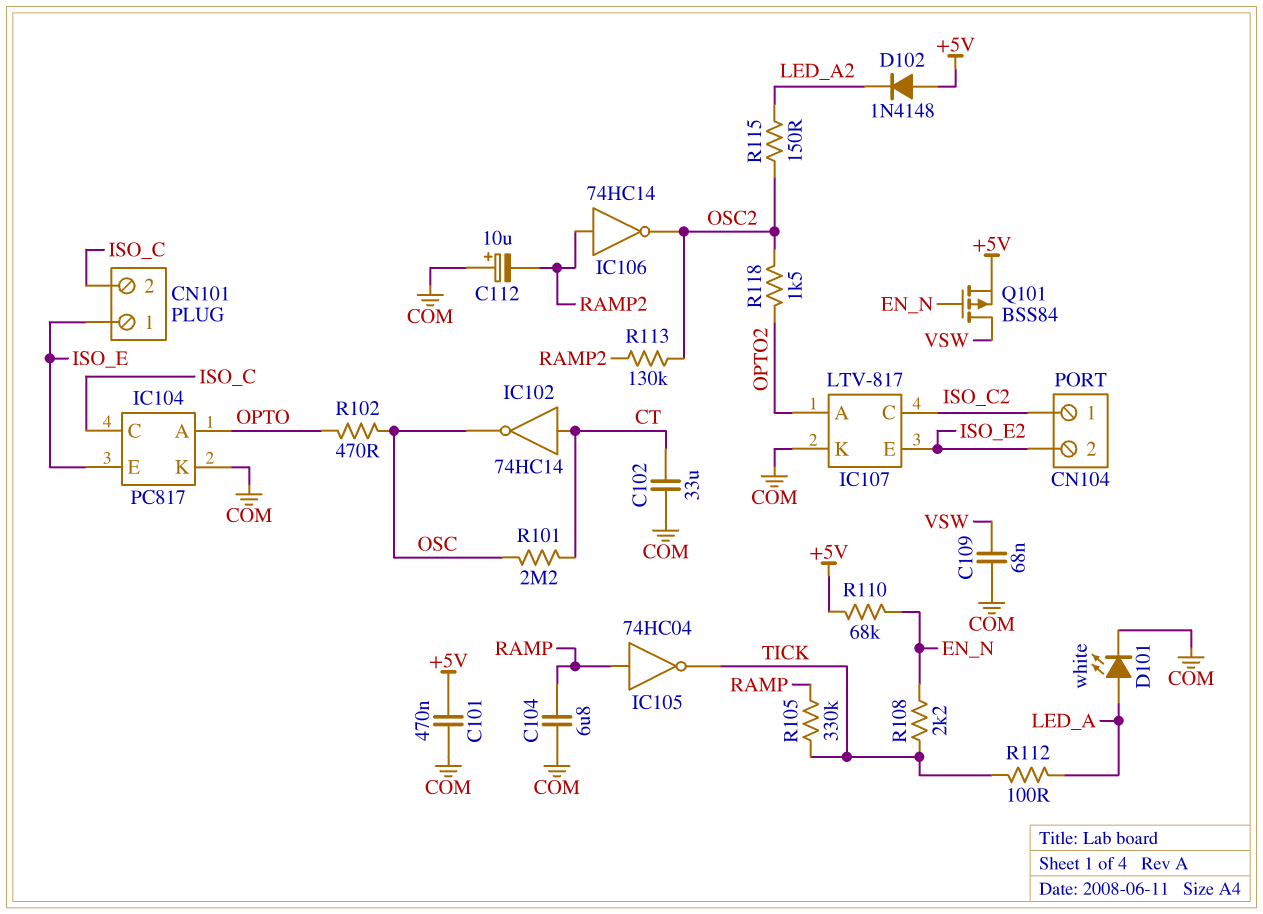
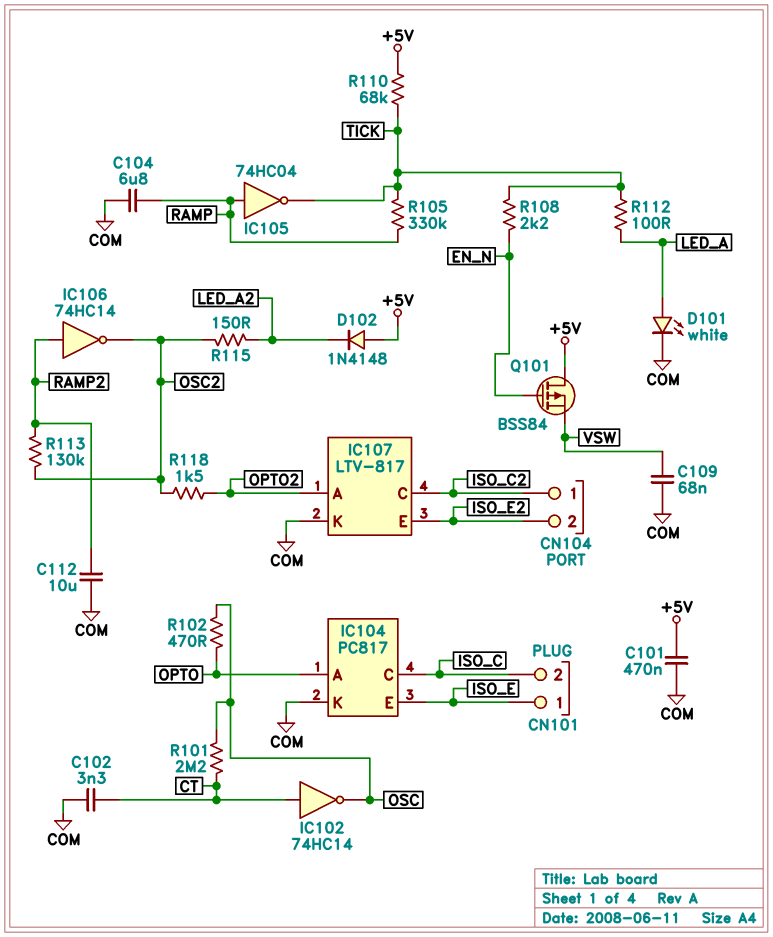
C102: 33uF (COM, CT) -> 3.3nF (COM, CT)
C112: 10uF (plus COM, minus RAMP2) -> 10uF (COM, RAMP2)
Q101: PMOS BSS84 (G EN_N, D VSW, S +5V) -> PMOS BSS84 (G EN_N, D +5V, S VSW)
R110: 68k (+5V, EN_N) -> 68k (+5V, TICK)

